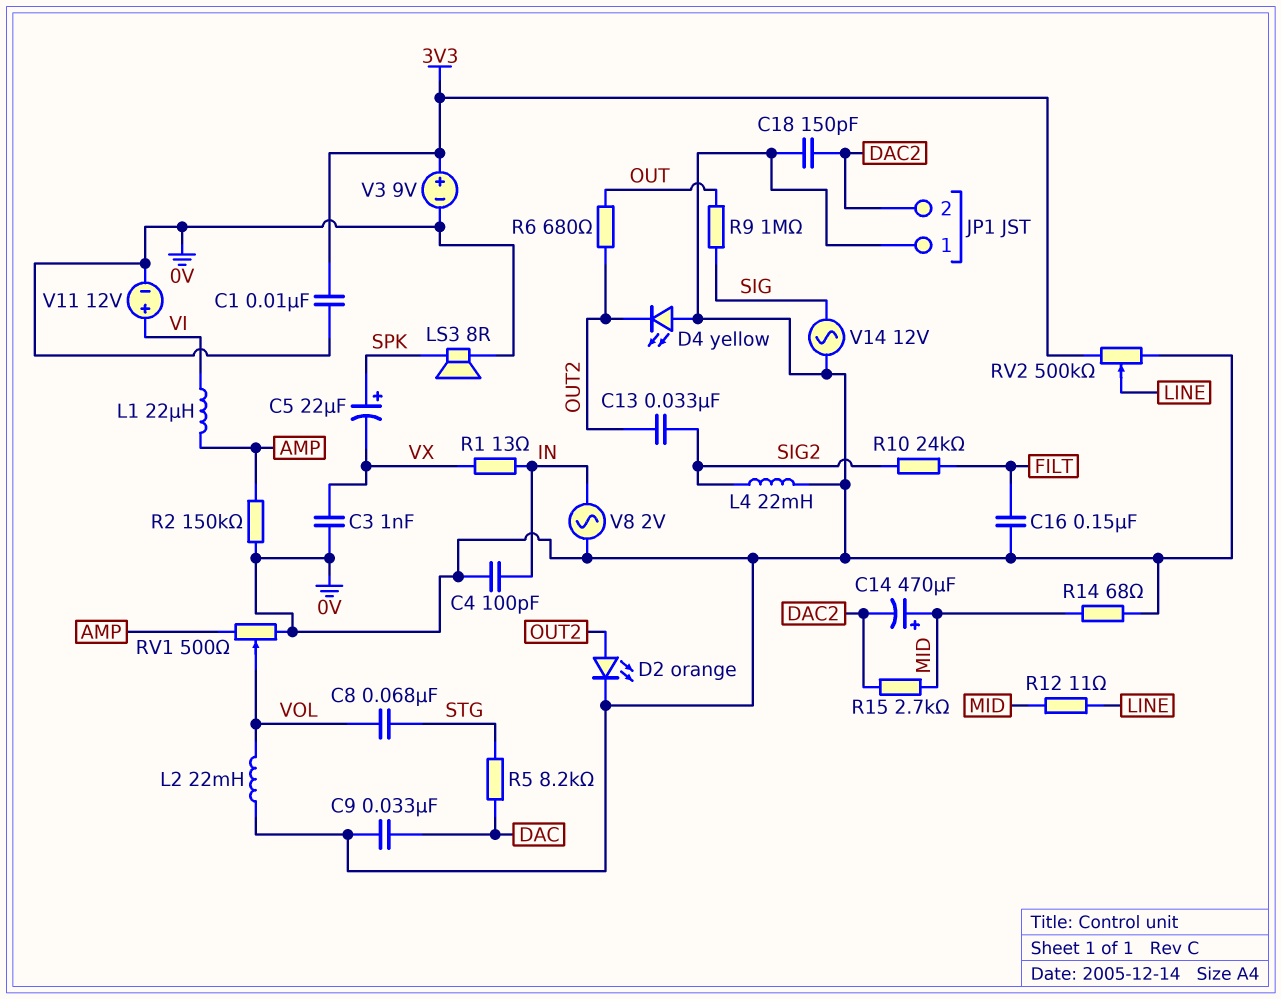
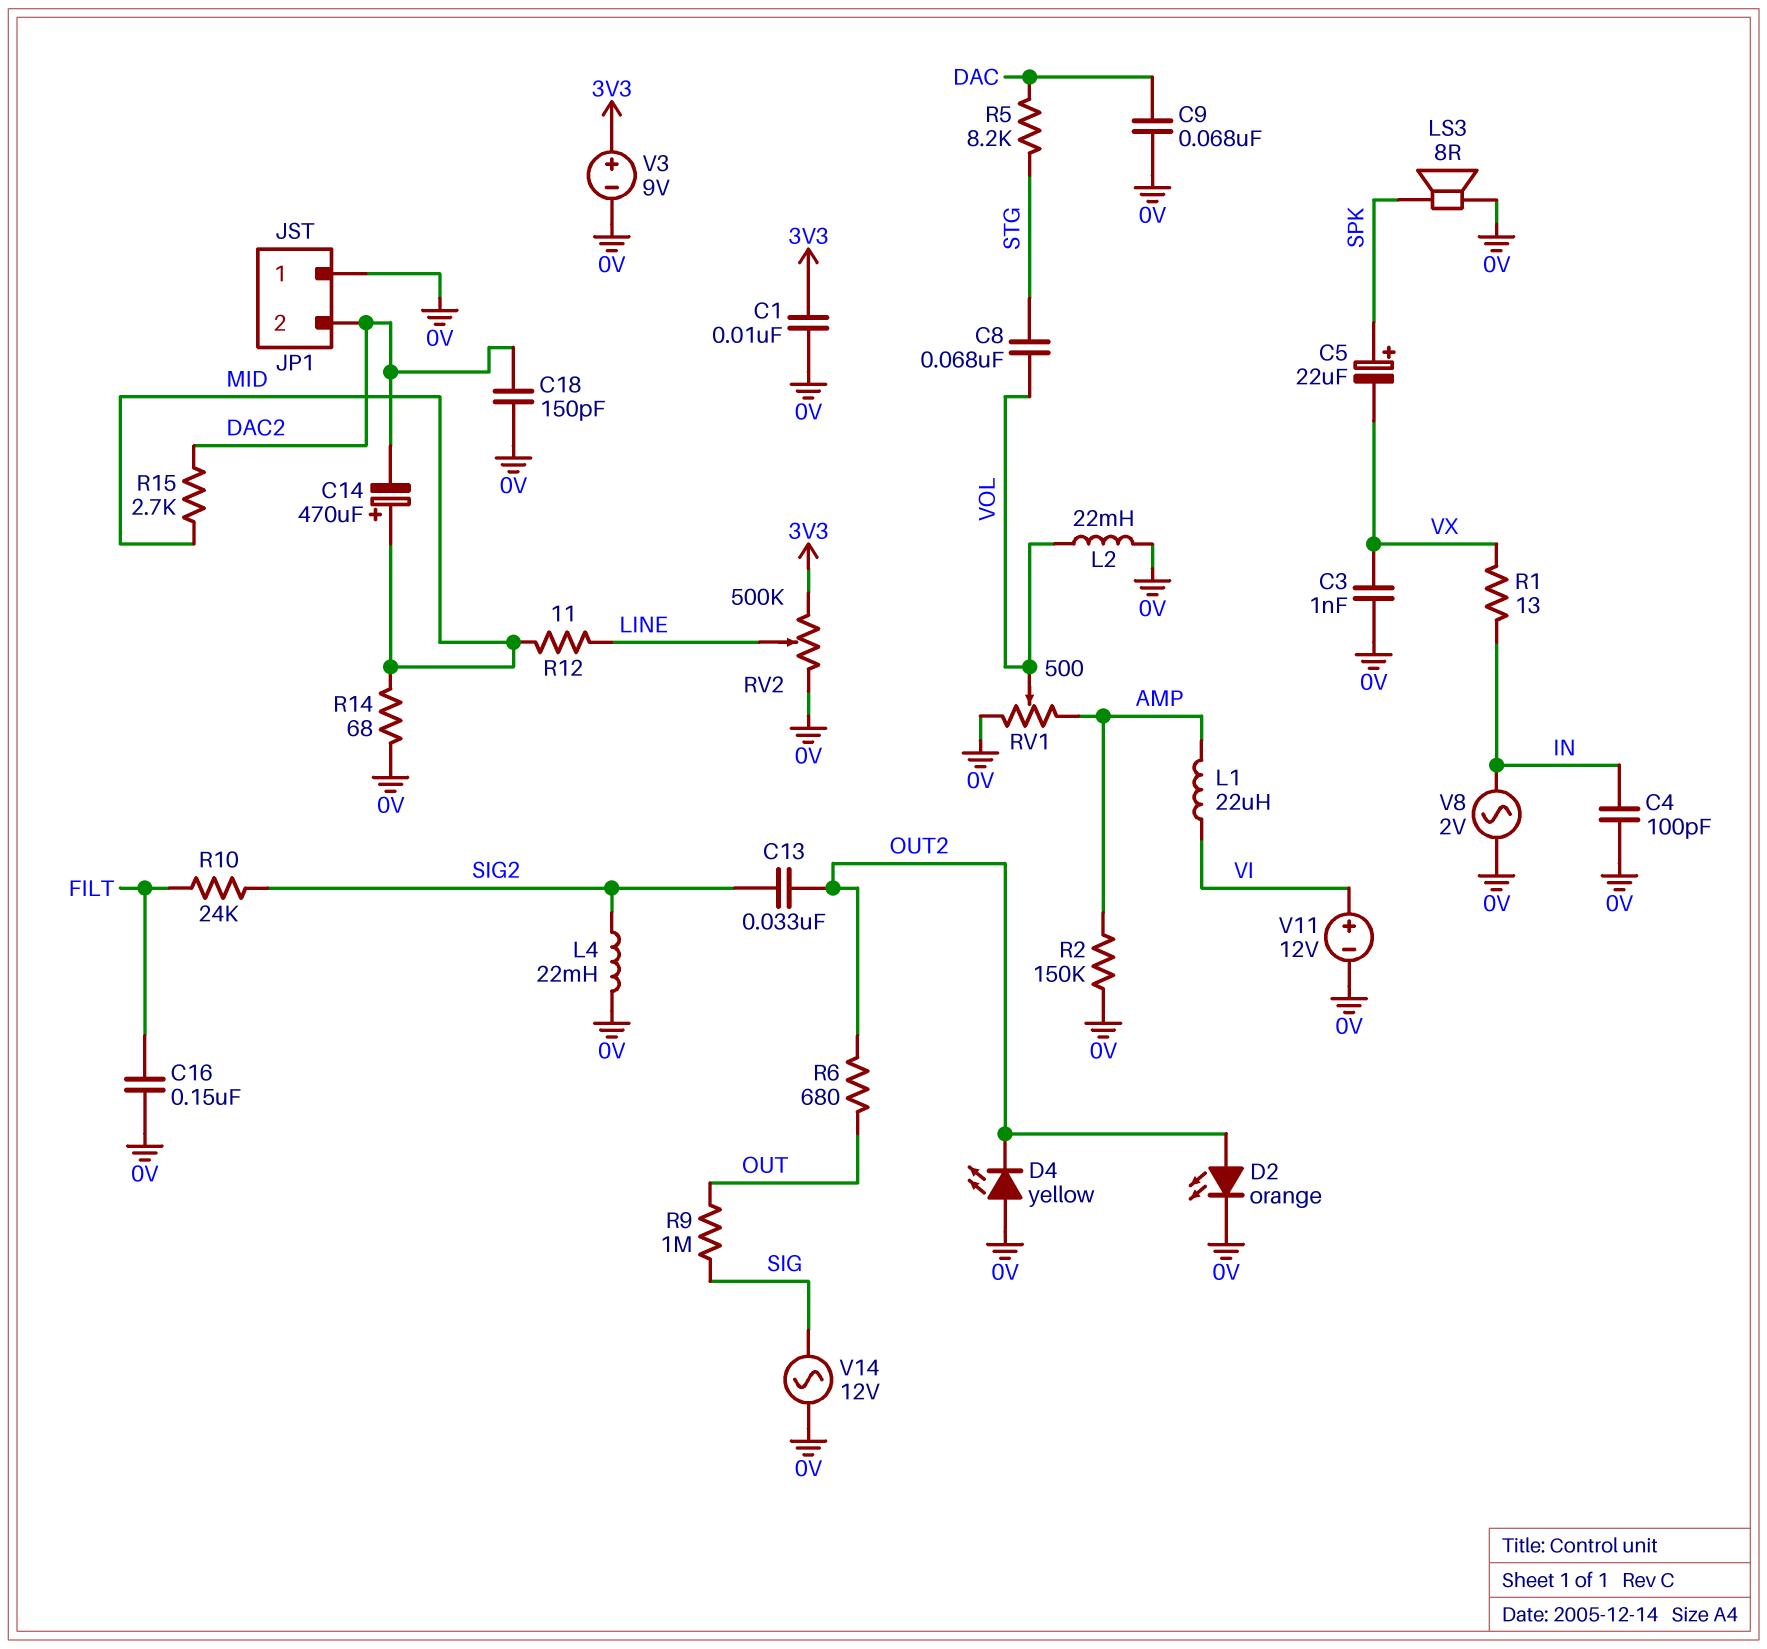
C9: 33nF (0V, DAC) -> 68nF (0V, DAC)

